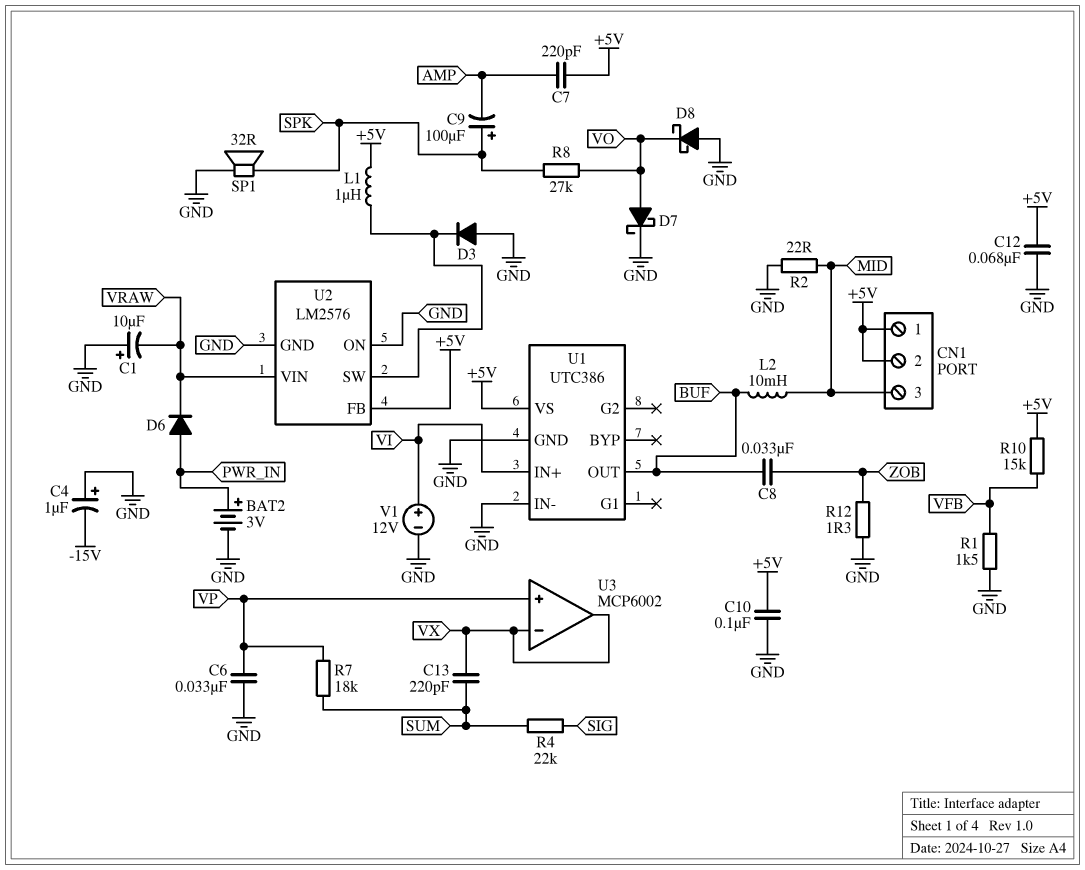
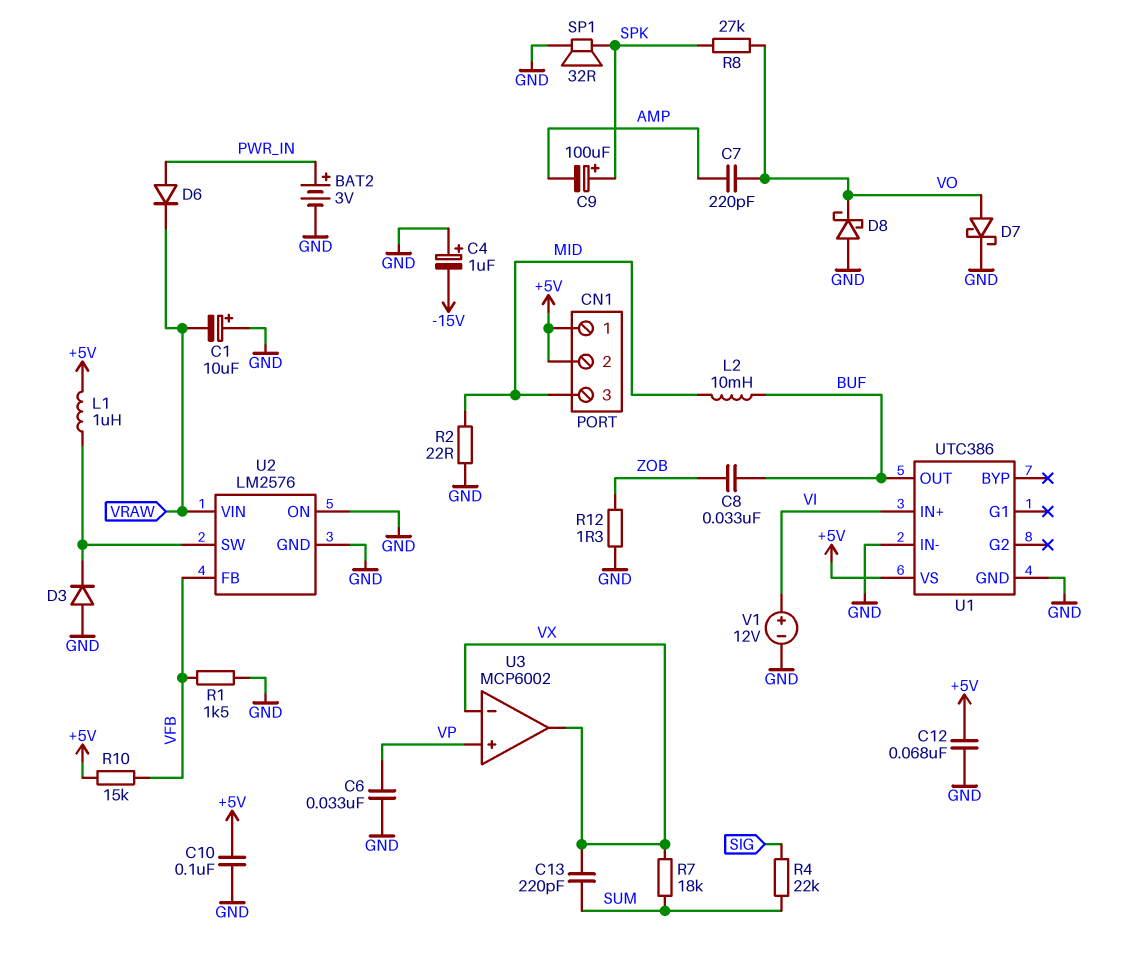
C7: 220pF (+5V, AMP) -> 220pF (AMP, VO)
R7: 18k (SUM, VP) -> 18k (SUM, VX)
U2 pin FB: +5V -> VFB

